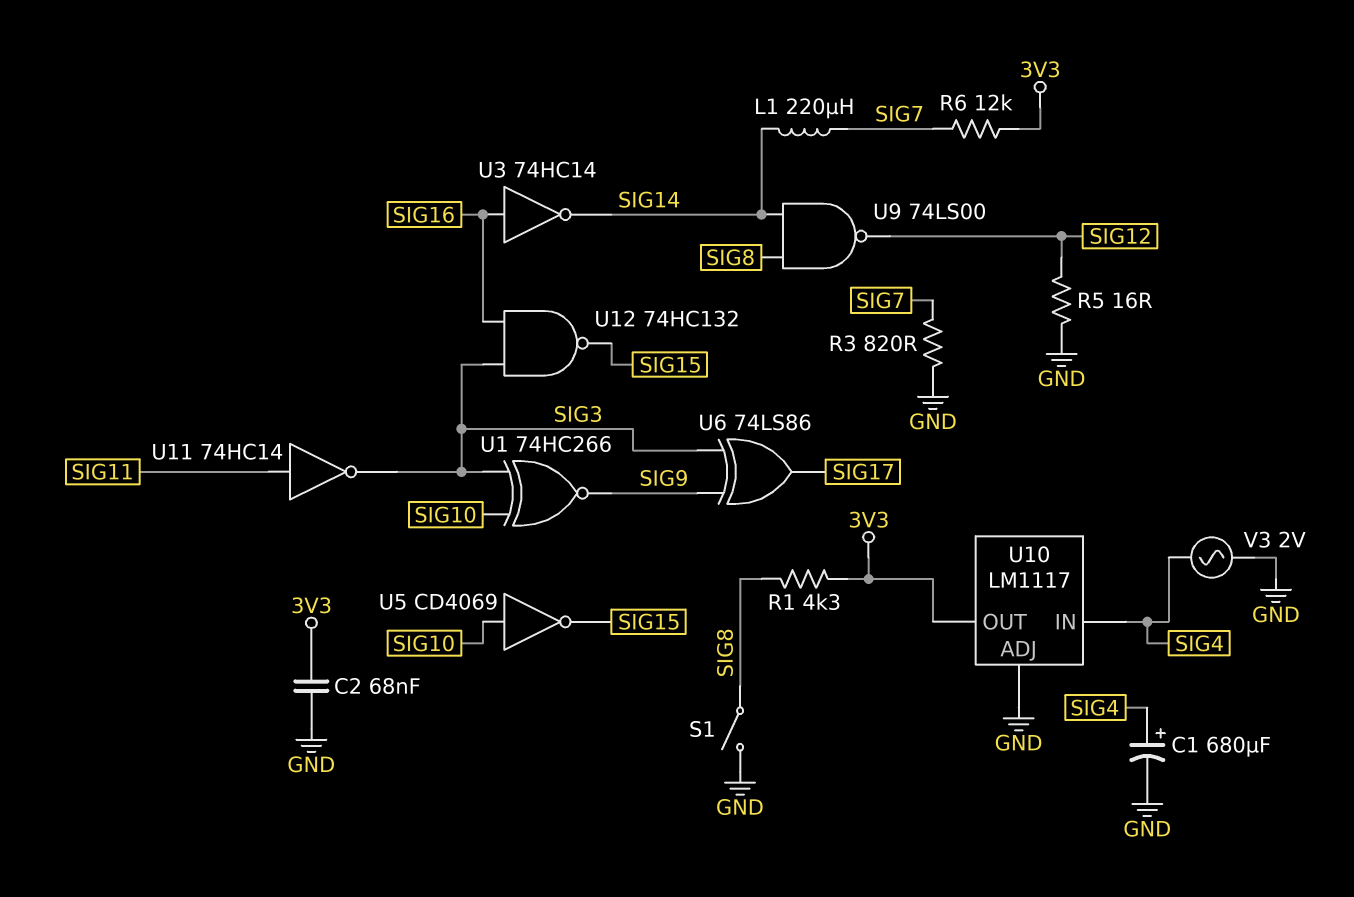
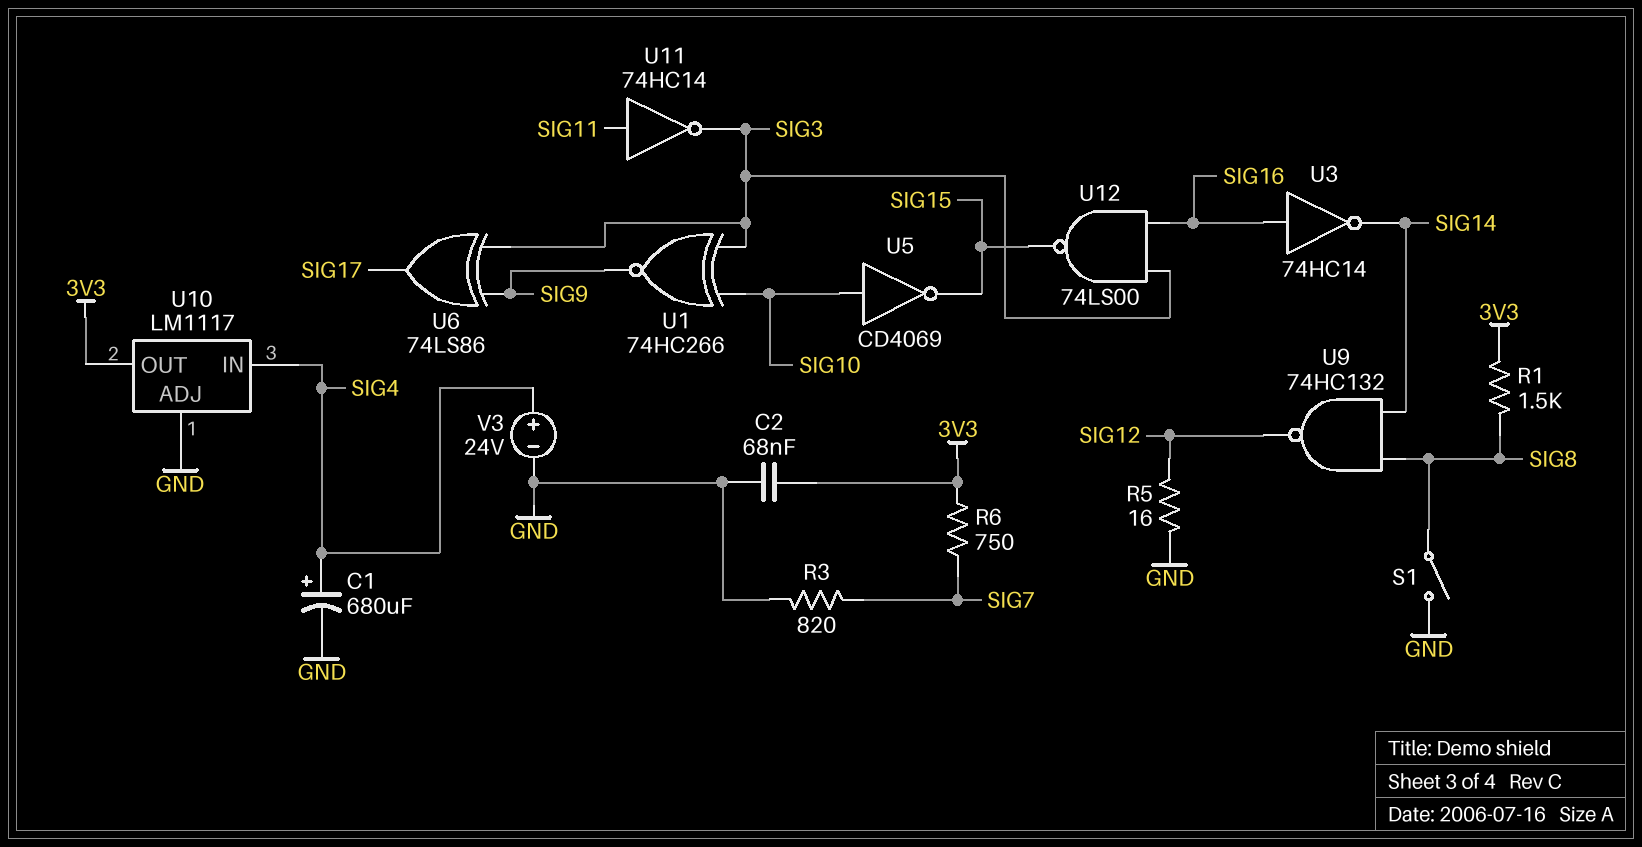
L1: 220uH (SIG7, SIG14) -> none
R1: 4.3k (3V3, SIG8) -> 1.5k (3V3, SIG8)
R6: 12k (3V3, SIG7) -> 750 (3V3, SIG7)
U9: NAND 74LS00 (in SIG8, in SIG14, out SIG12) -> NAND 74HC132 (in SIG8, in SIG14, out SIG12)
U12: NAND 74HC132 (in SIG3, in SIG16, out SIG15) -> NAND 74LS00 (in SIG3, in SIG16, out SIG15)
V3: AC 2V (GND, SIG4) -> 24V (plus SIG4, minus GND)

